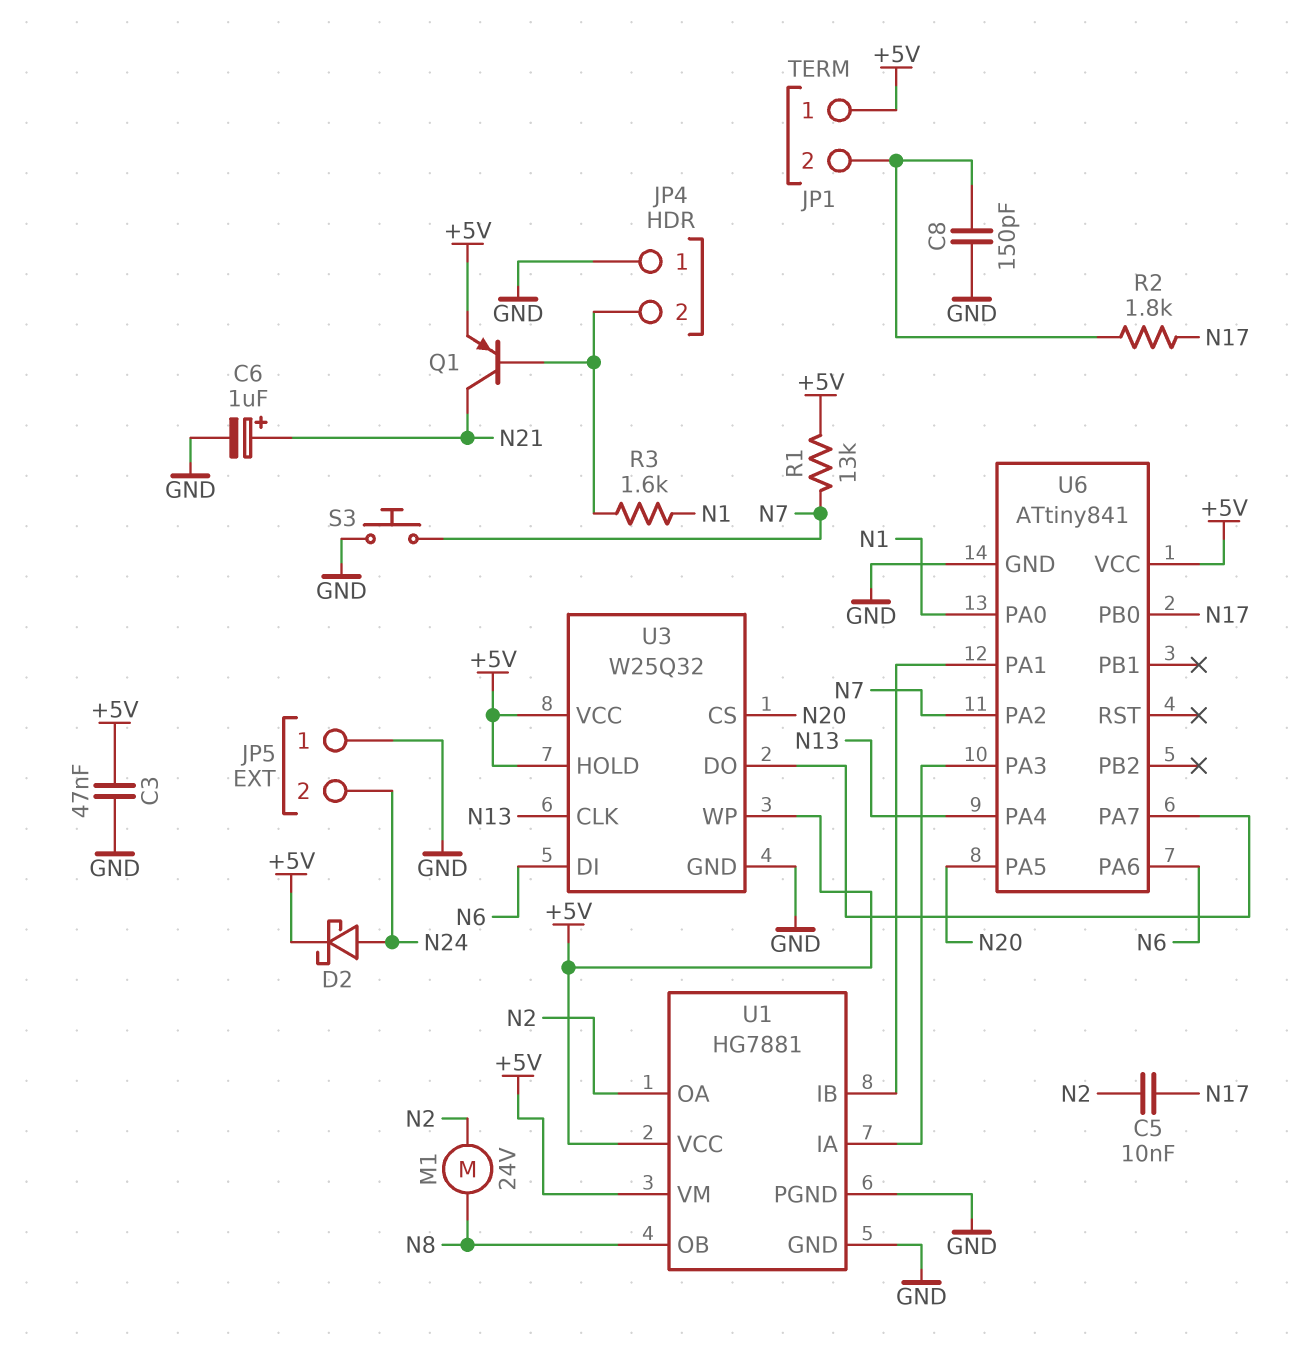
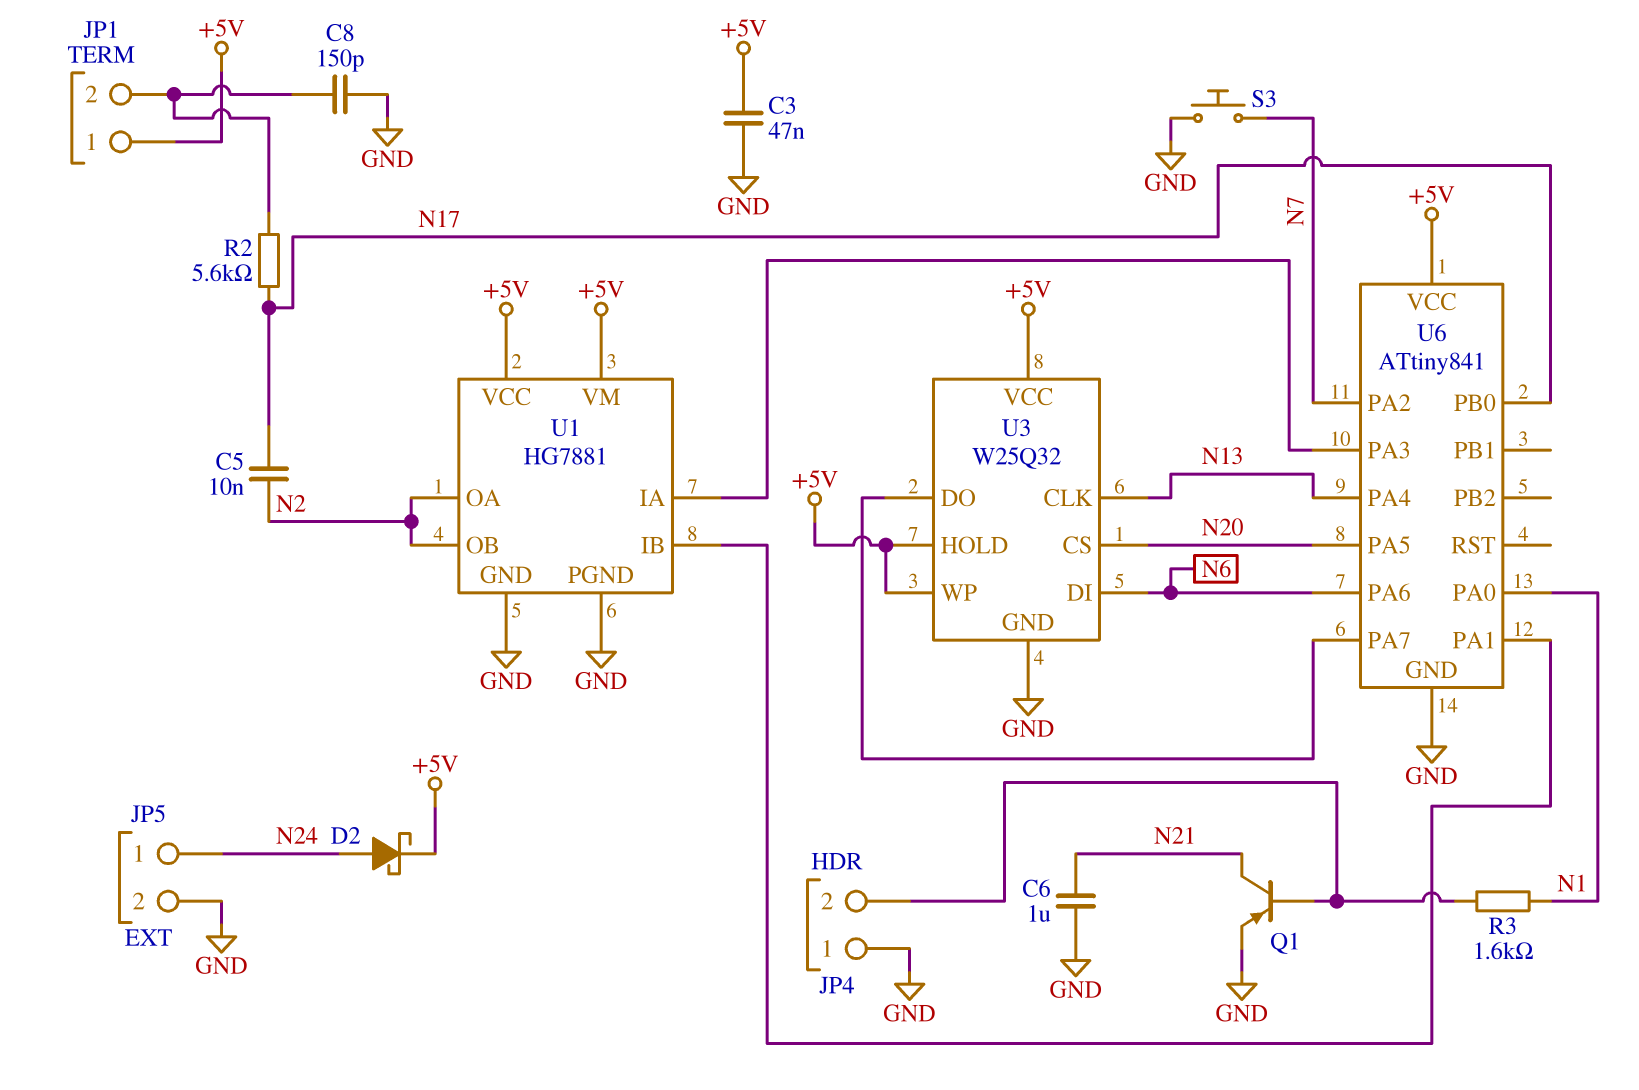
C6: 1uF (plus N21, minus GND) -> 1uF (GND, N21)
JP5 pin 1: GND -> N24
JP5 pin 2: N24 -> GND
M1: motor 24V (N2, N8) -> none
Q1: PNP (B JP4/2, C N21, E +5V) -> PNP (B JP4/2, C N21, E GND)
R1: 13k (+5V, N7) -> none
R2: 1.8k (JP1/2, N17) -> 5.6k (JP1/2, N17)
U1 pin OB: N8 -> N2

